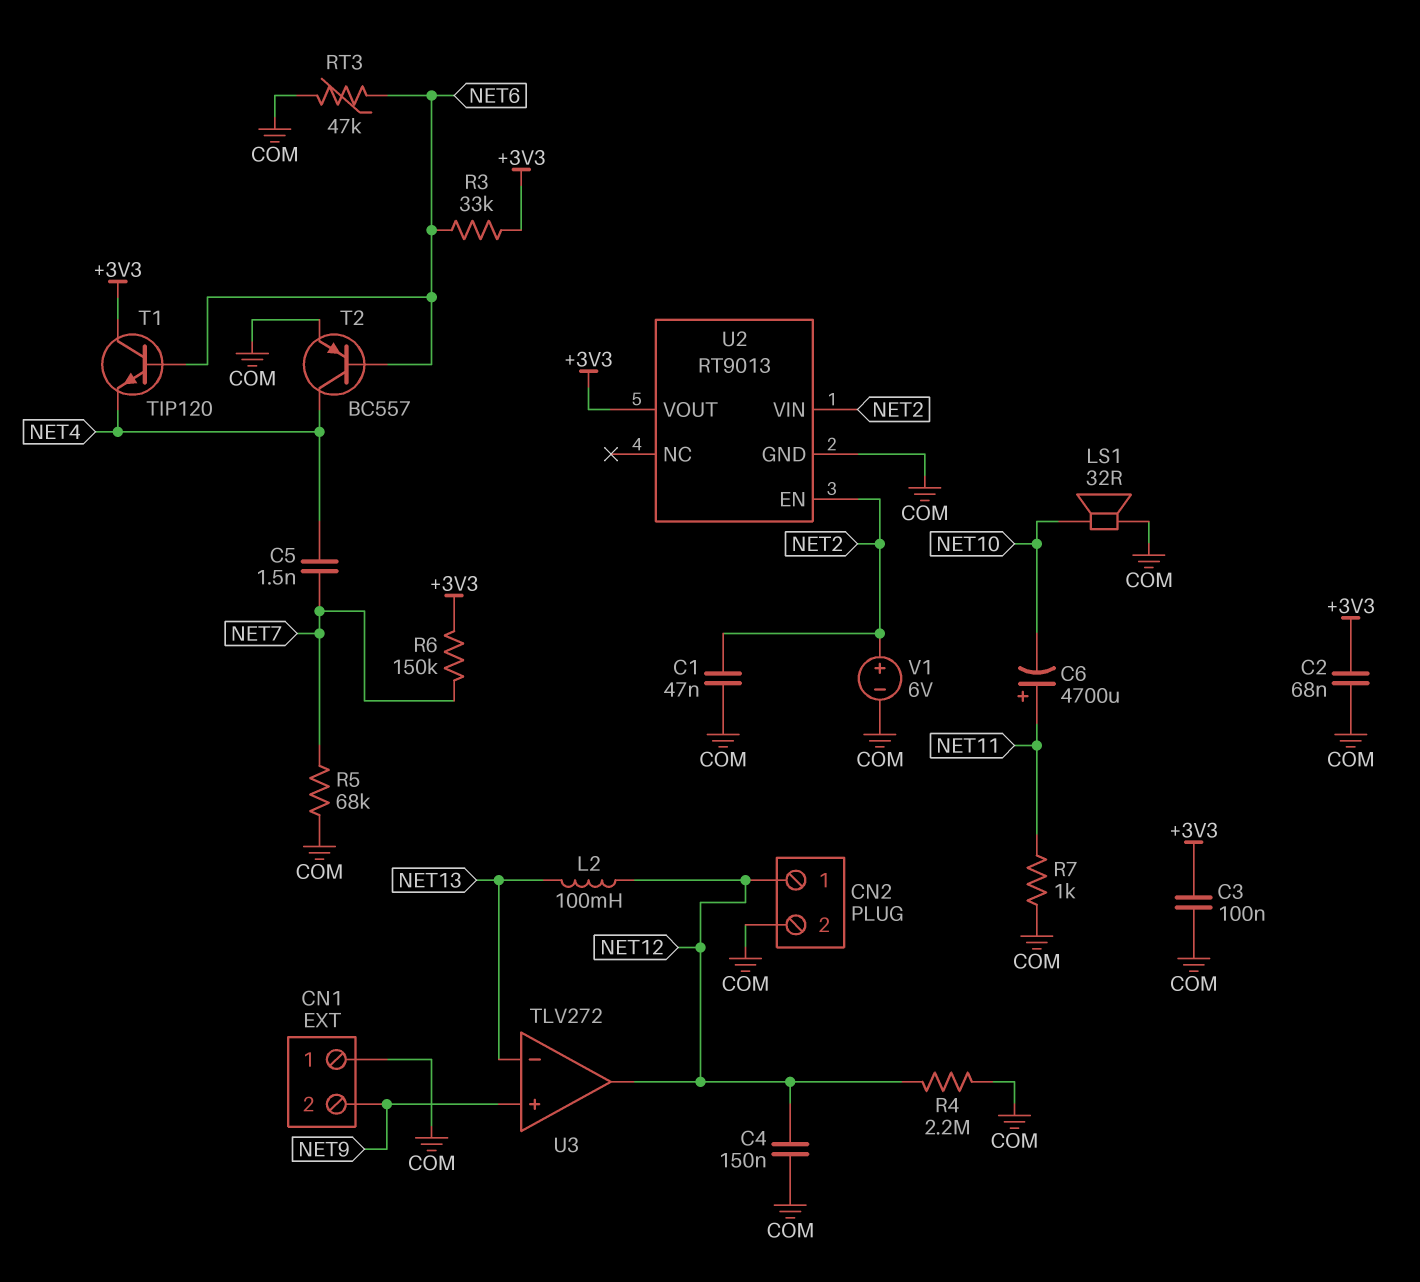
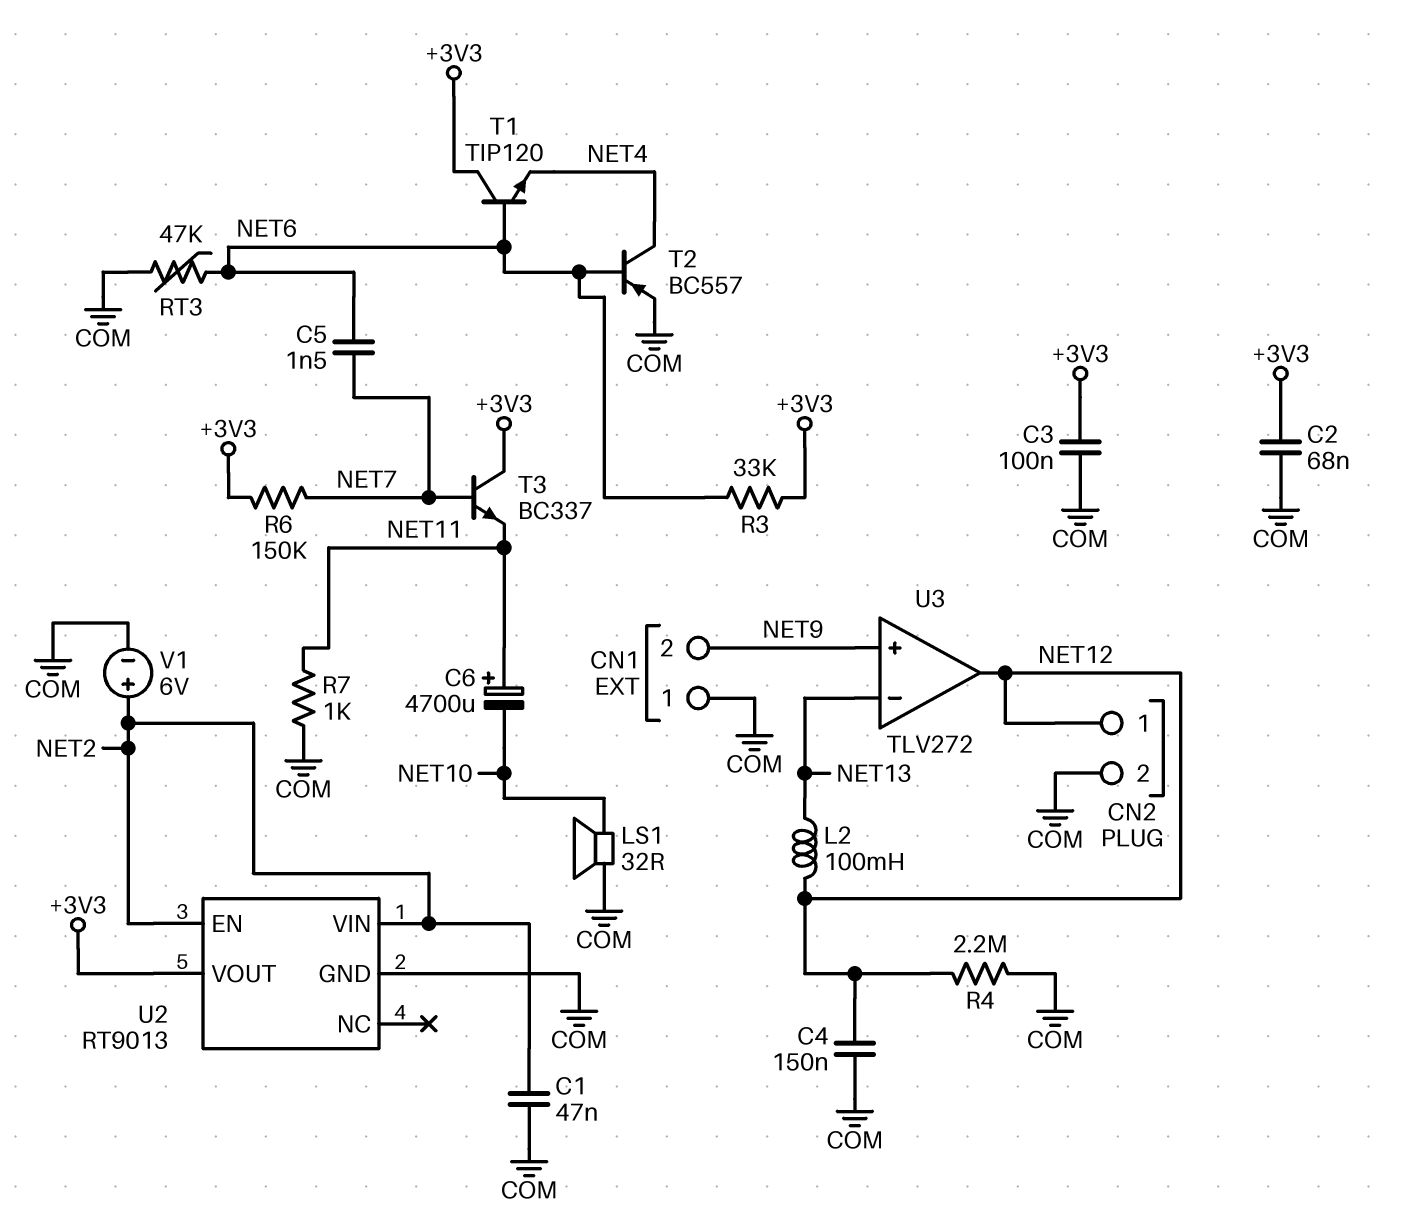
C5: 1.5nF (NET4, NET7) -> 1.5nF (NET6, NET7)
R5: 68k (COM, NET7) -> none
T3: none -> NPN BC337 (B NET7, C +3V3, E NET11)

